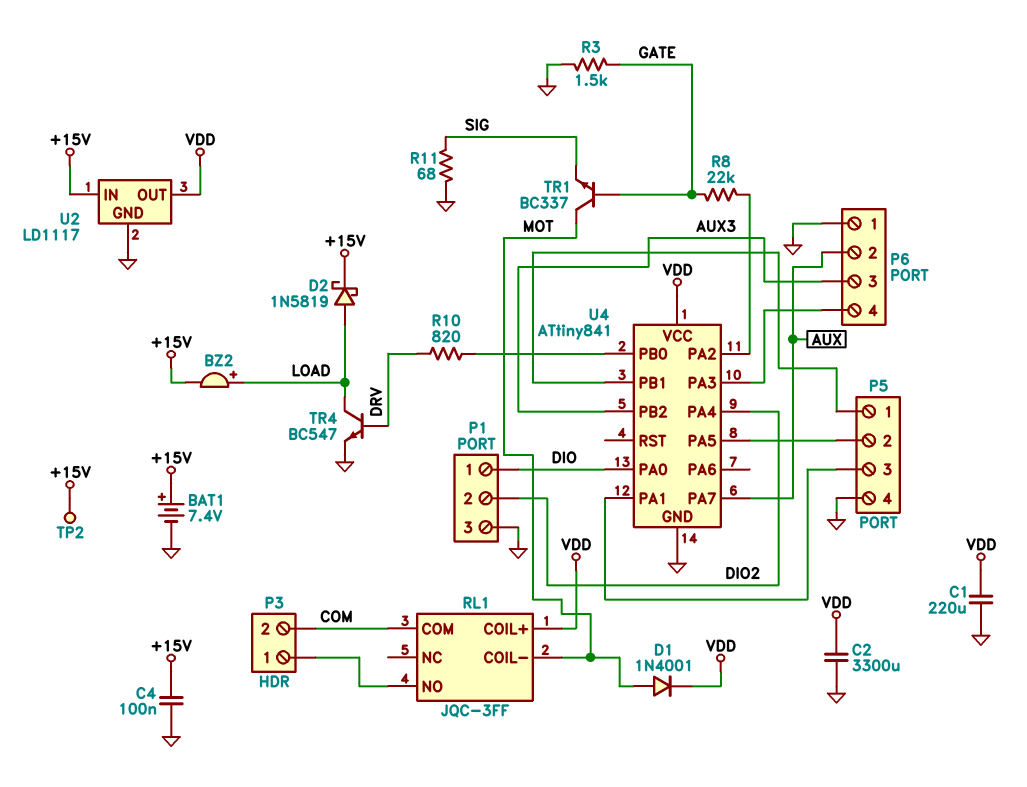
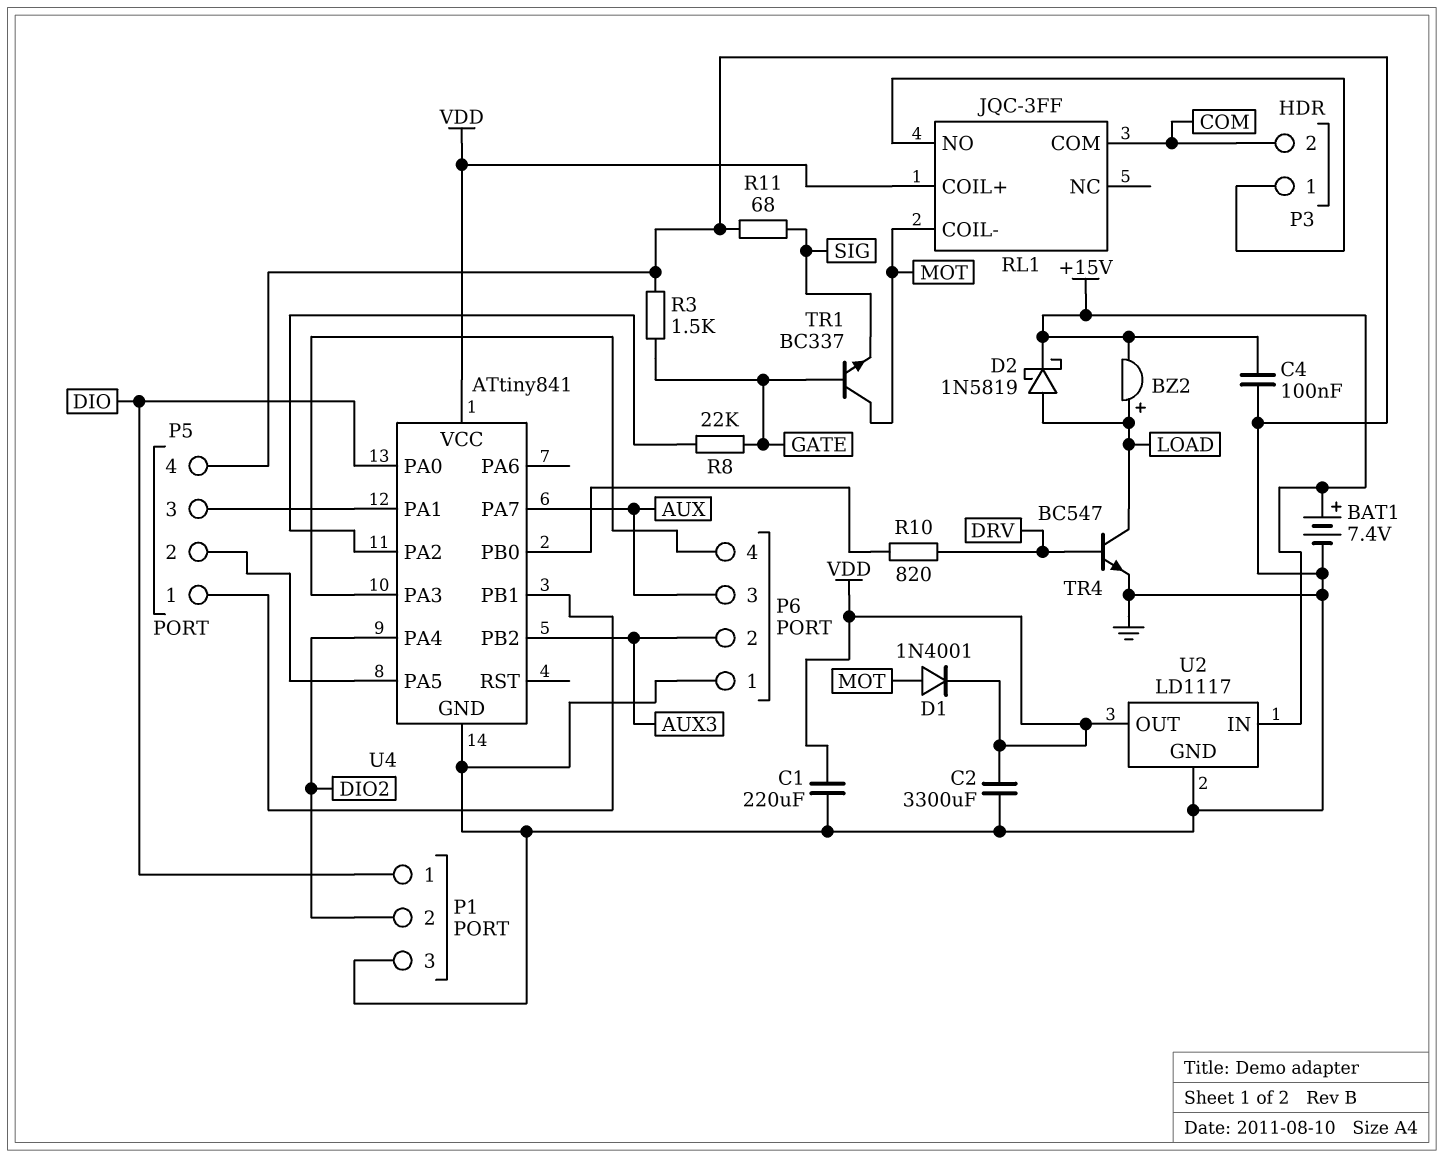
P6 pin 2: AUX -> AUX3
P6 pin 3: AUX3 -> AUX
TP2: test point (+15V) -> none

